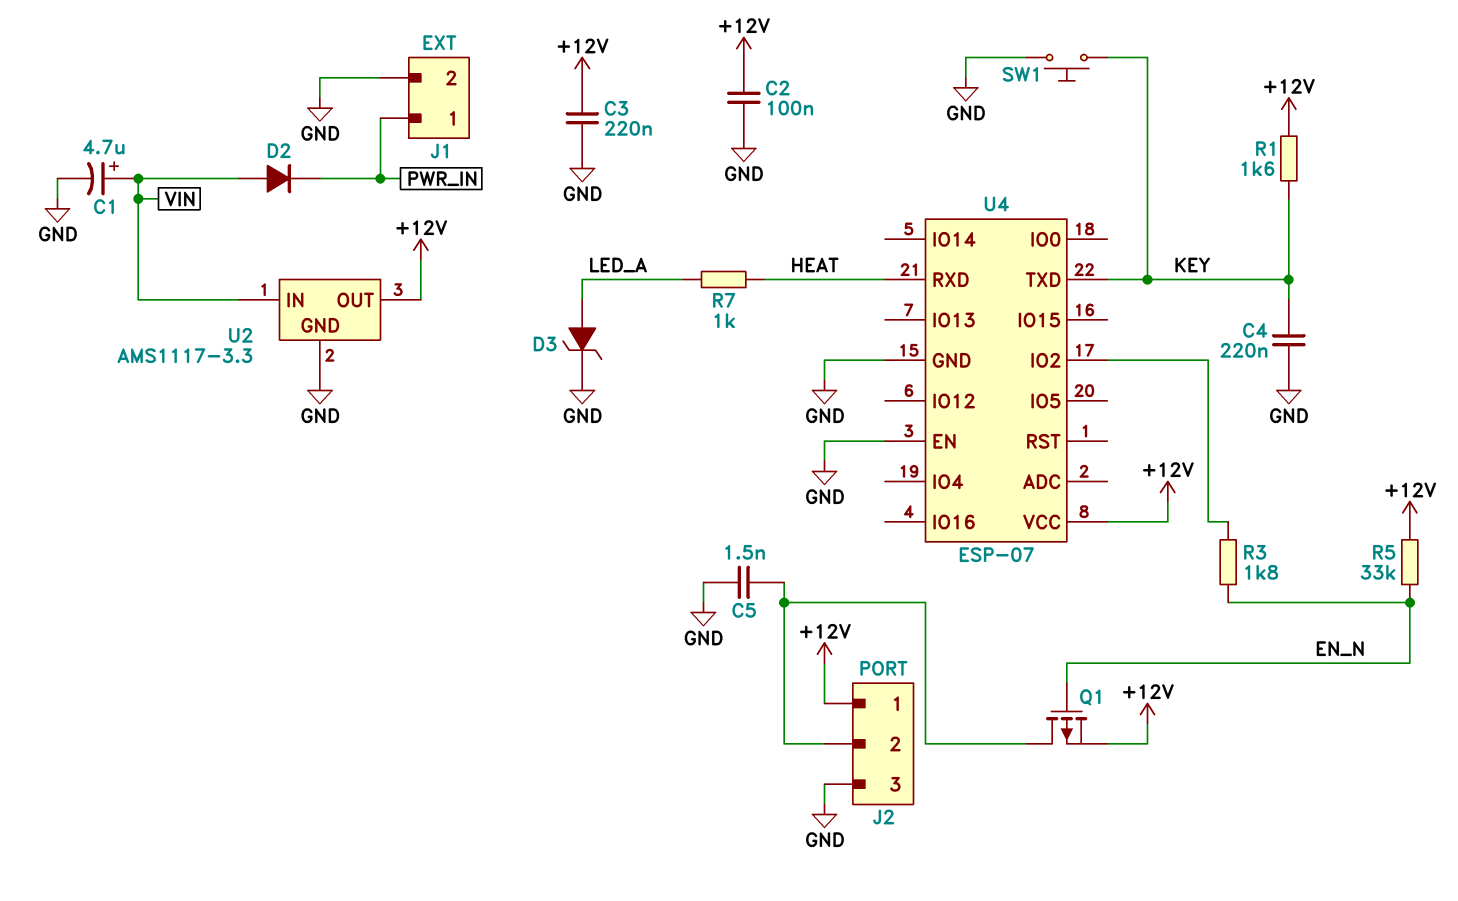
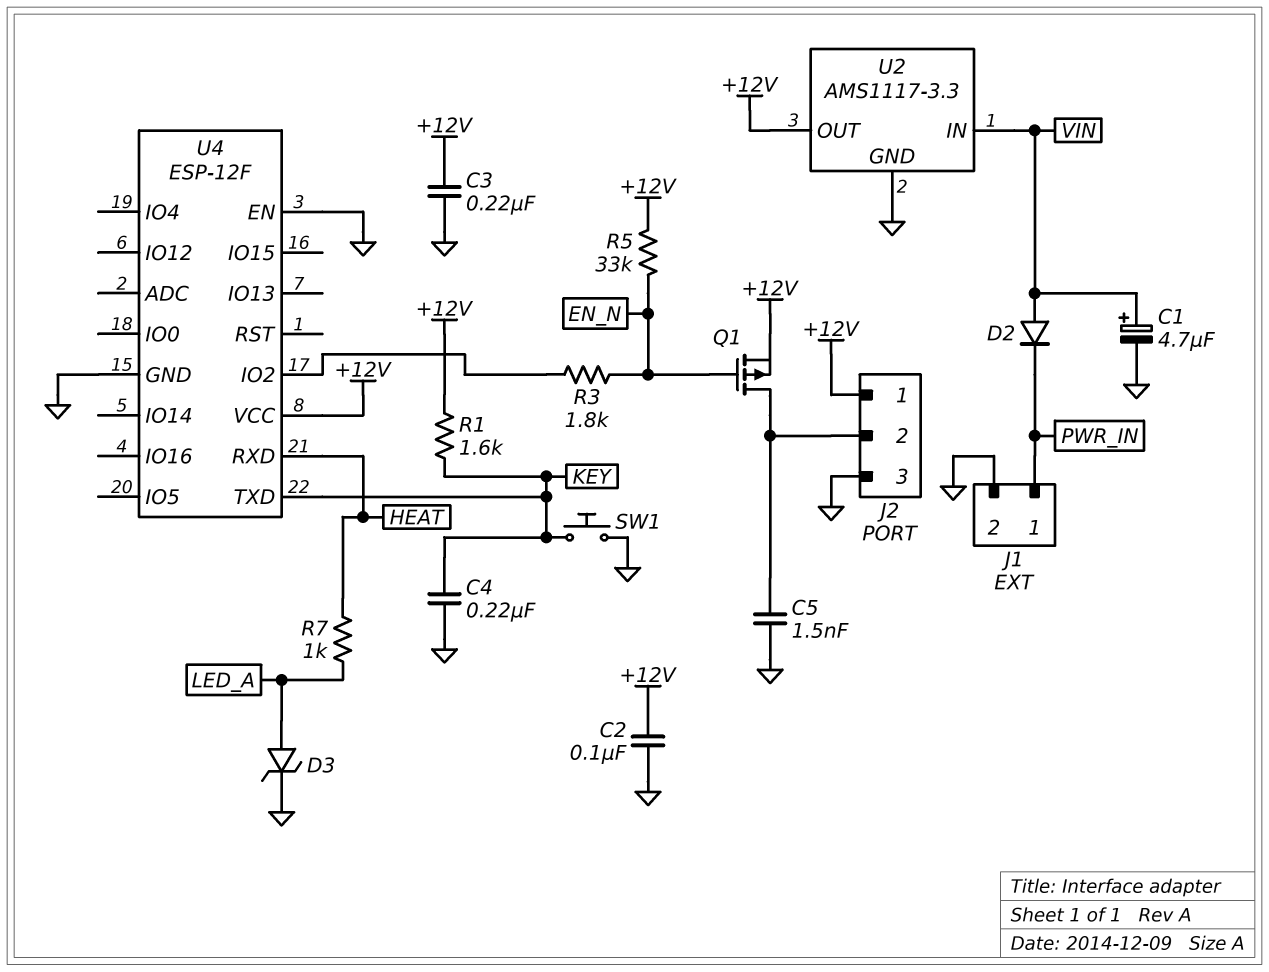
U4: ESP-07 -> ESP-12F

